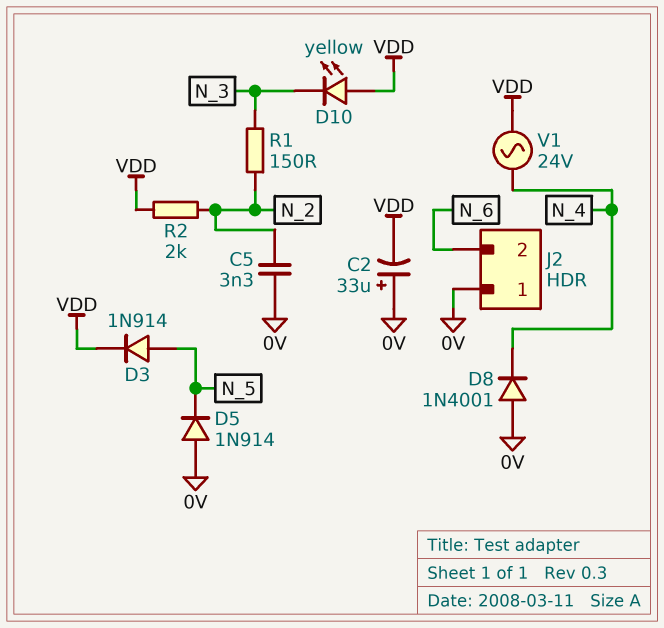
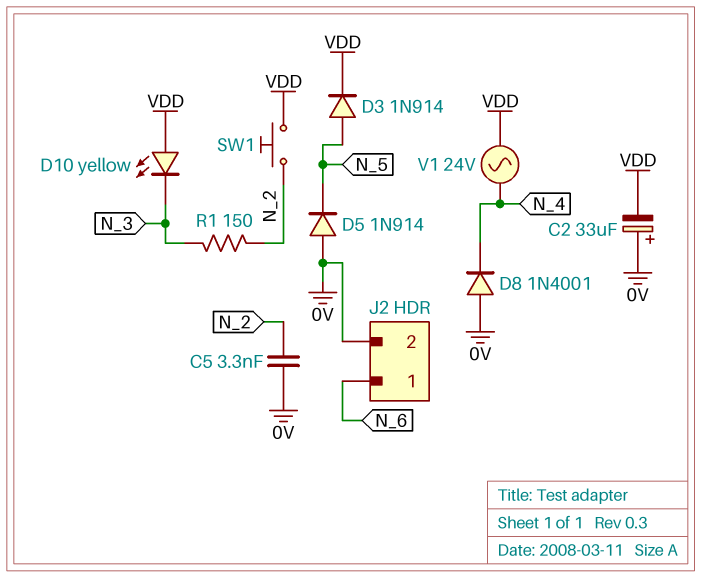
J2 pin 1: 0V -> N_6
J2 pin 2: N_6 -> 0V
R2: 2k (N_2, VDD) -> none
SW1: none -> button (N_2, VDD)

